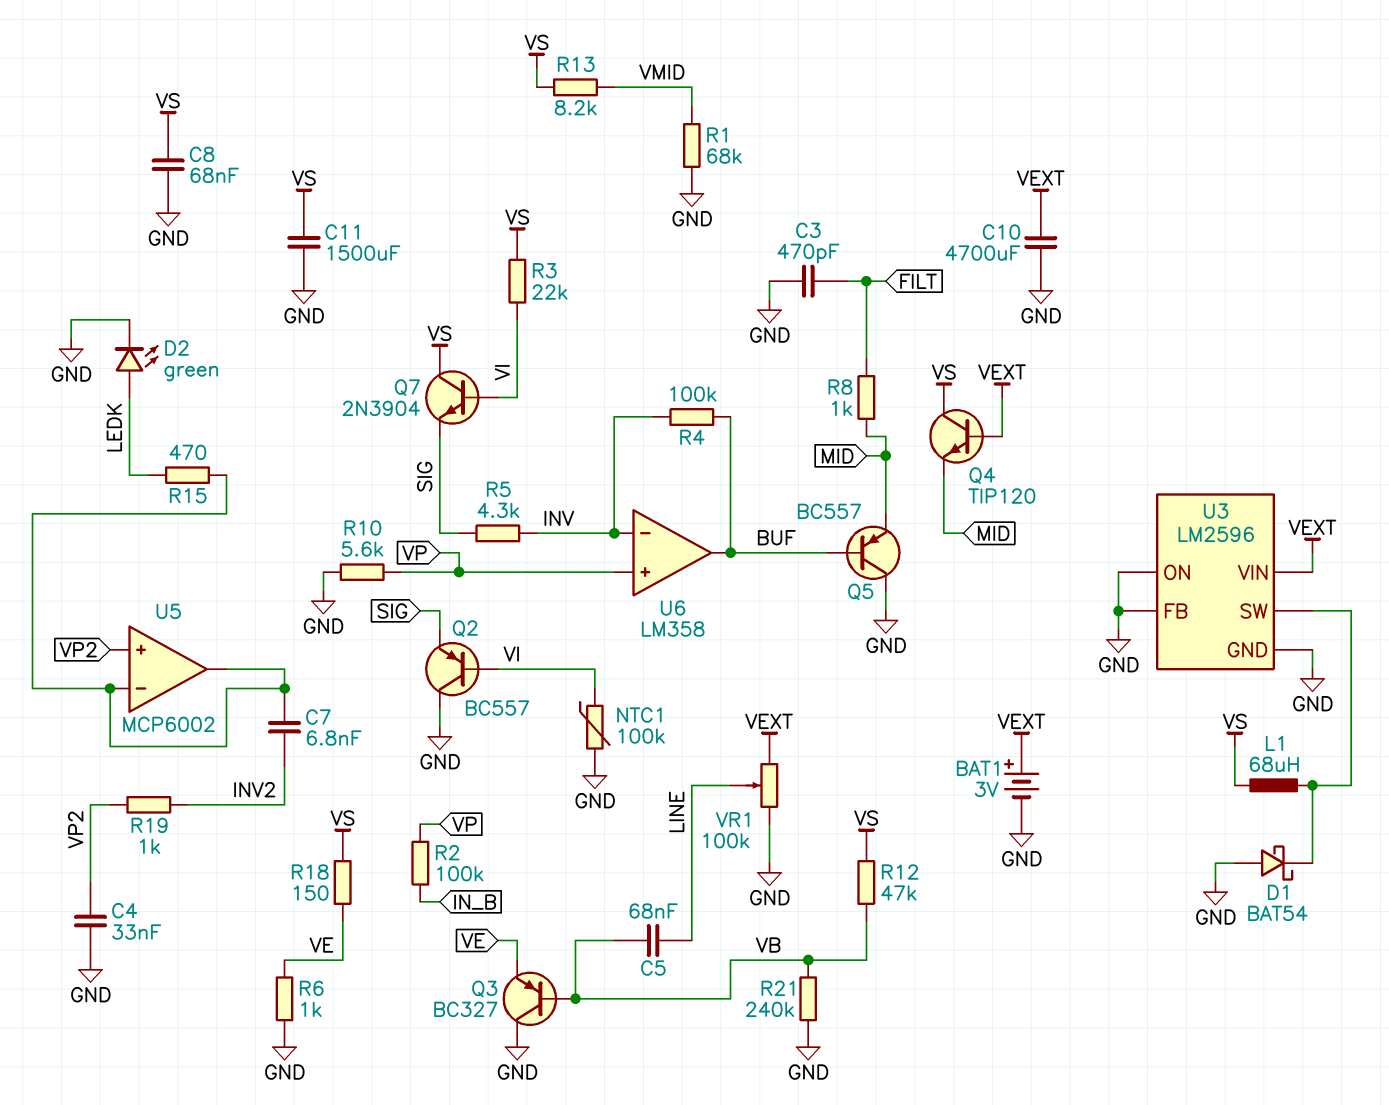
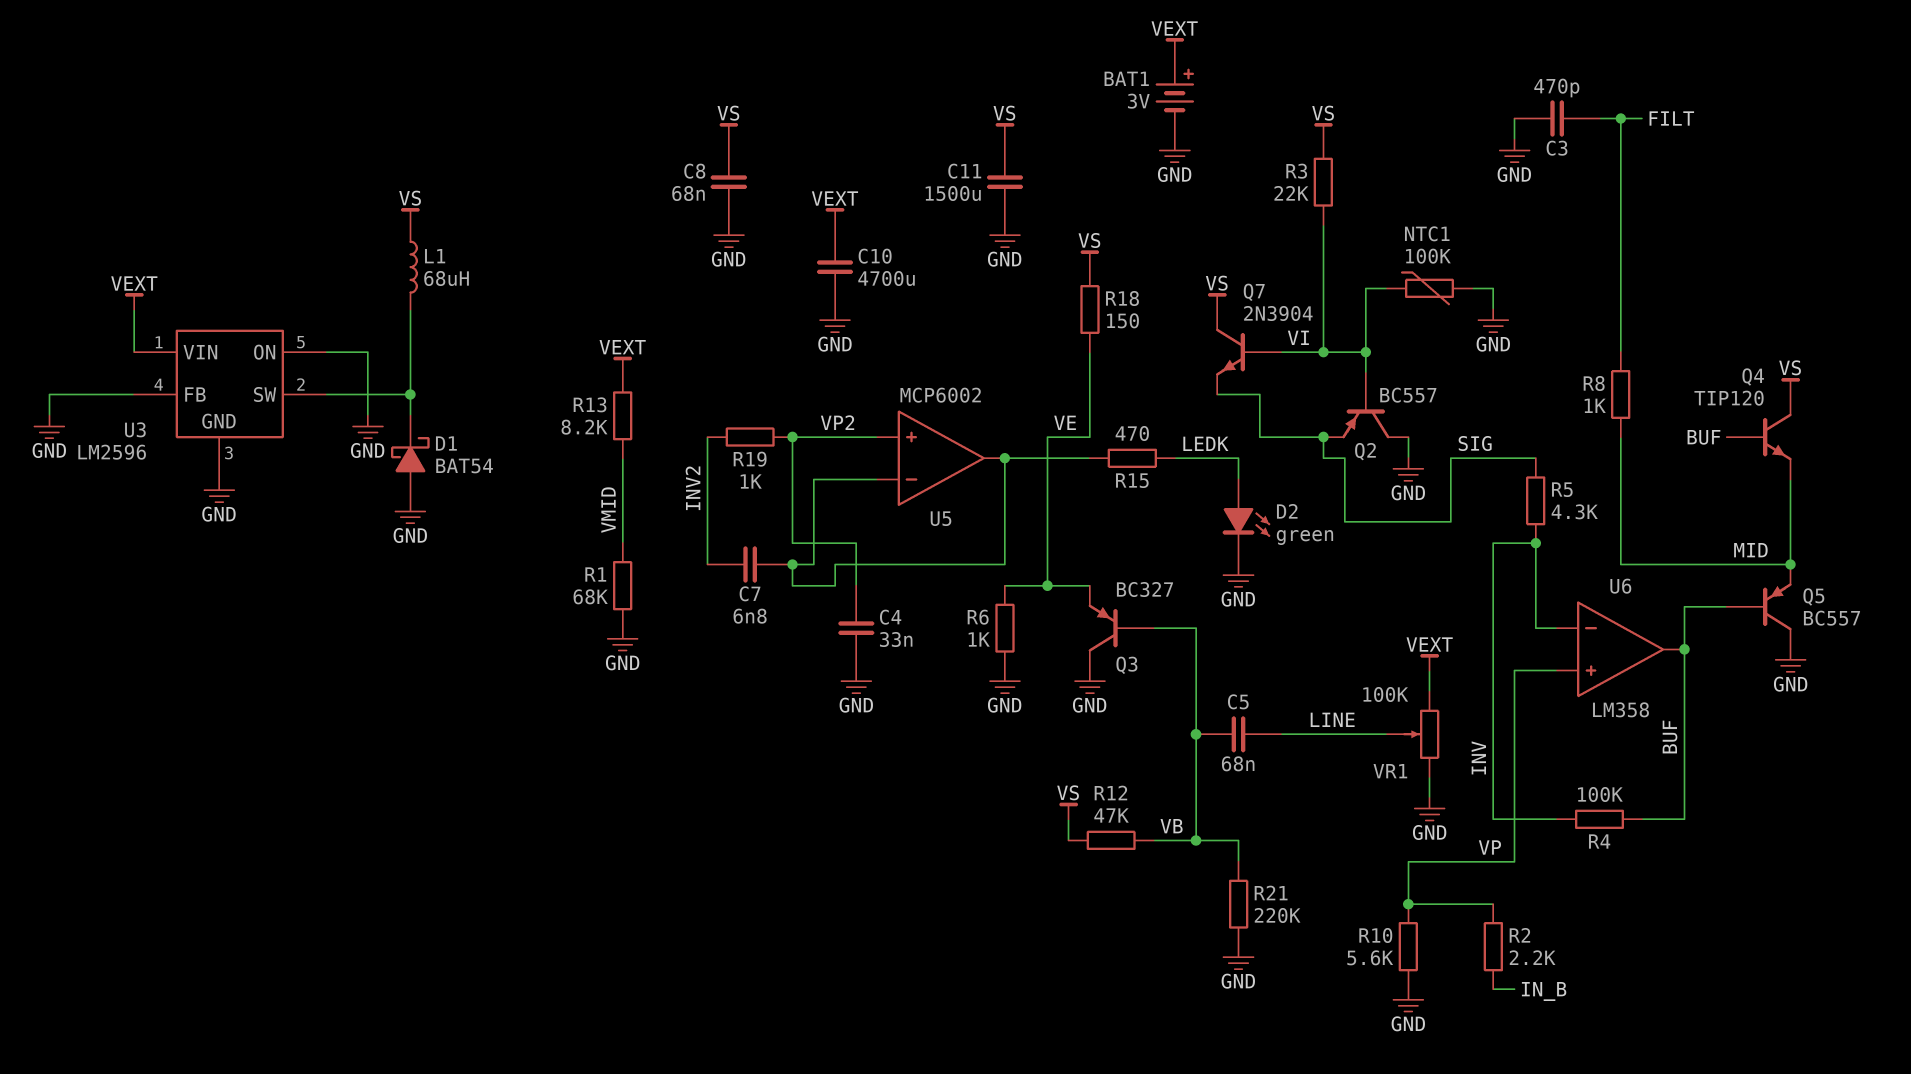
Q4: NPN TIP120 (B VEXT, C VS, E MID) -> NPN TIP120 (B BUF, C VS, E MID)
R2: 100k (IN_B, VP) -> 2.2k (IN_B, VP)
R13: 8.2k (VMID, VS) -> 8.2k (VEXT, VMID)
R21: 240k (GND, VB) -> 220k (GND, VB)

